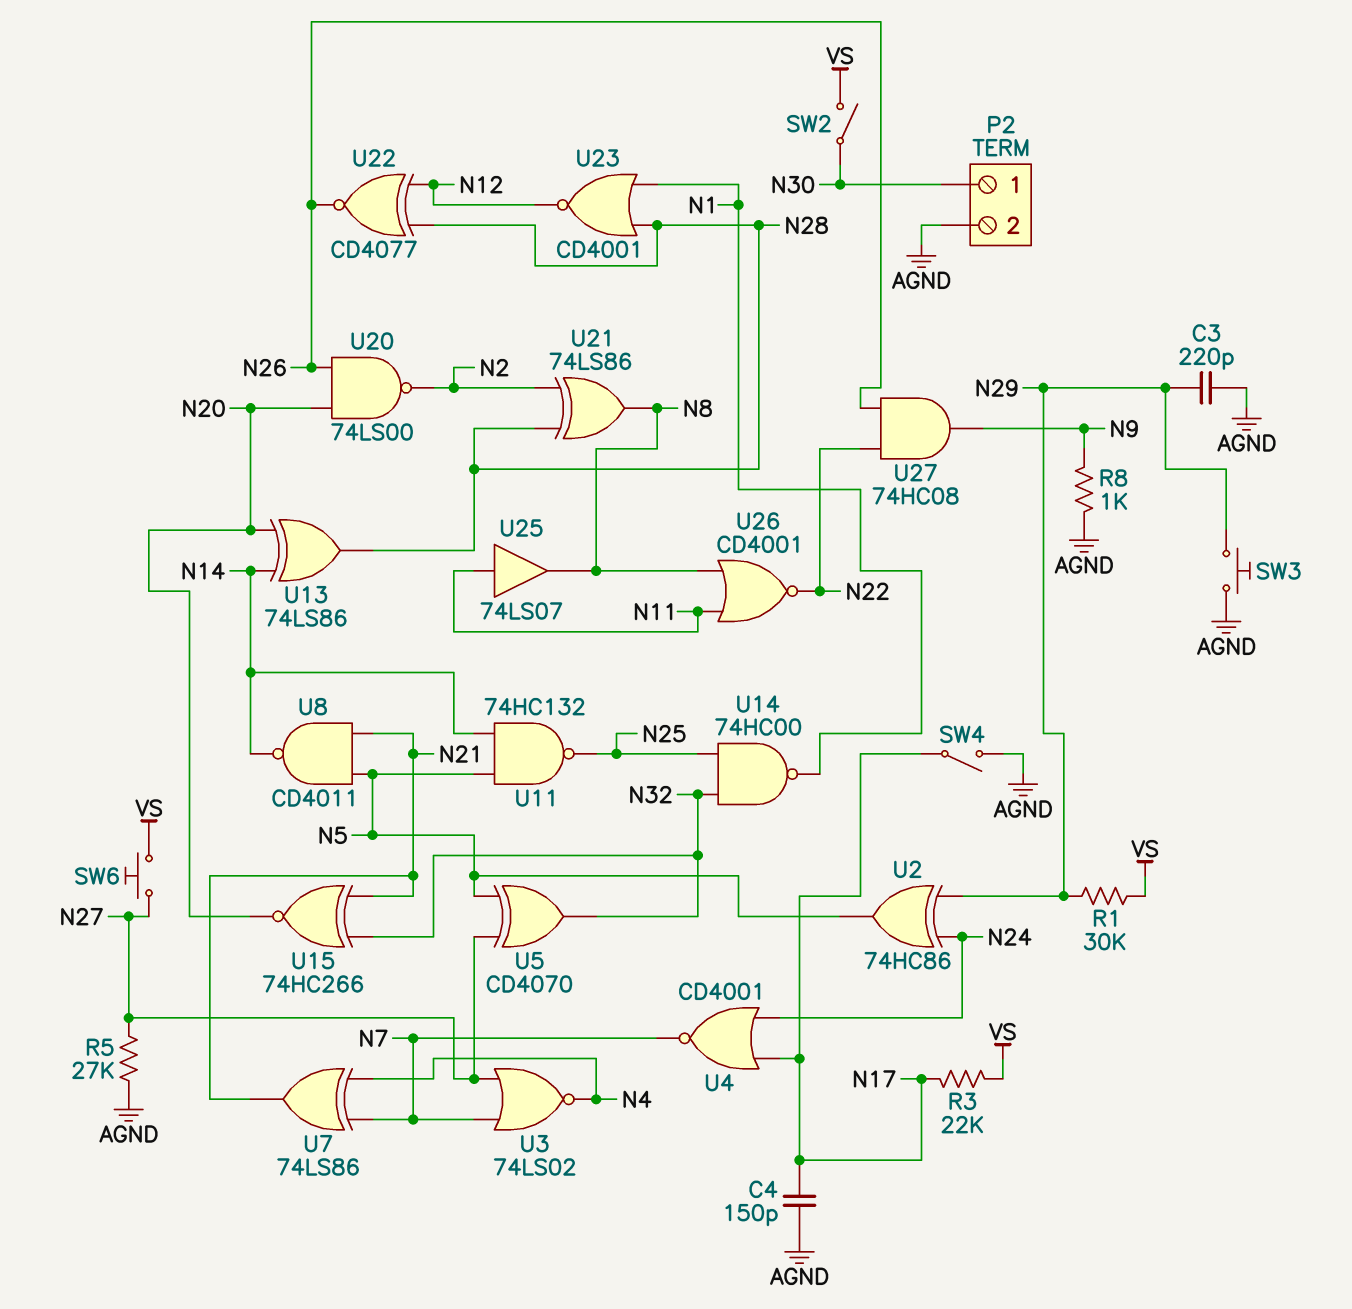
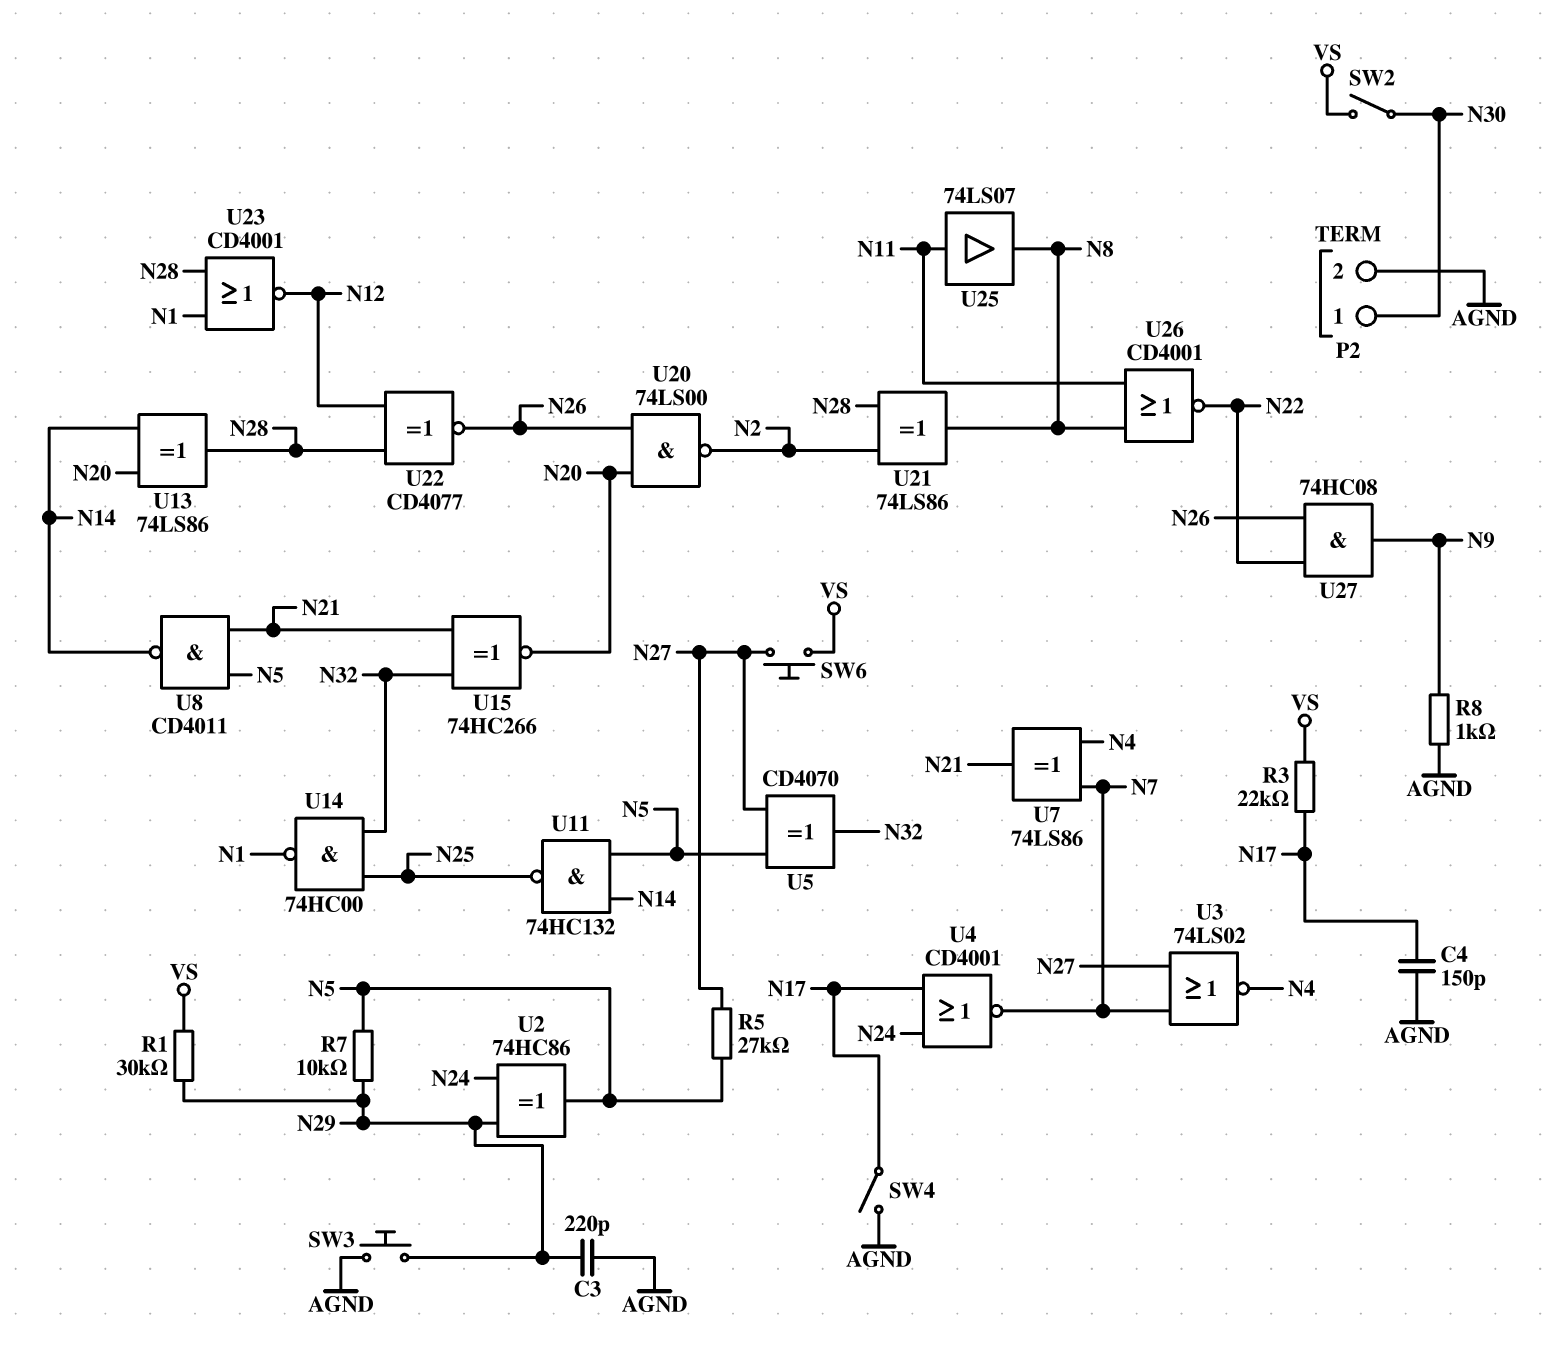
R5: 27k (AGND, N27) -> 27k (N5, N27)
R7: none -> 10k (N5, N29)

